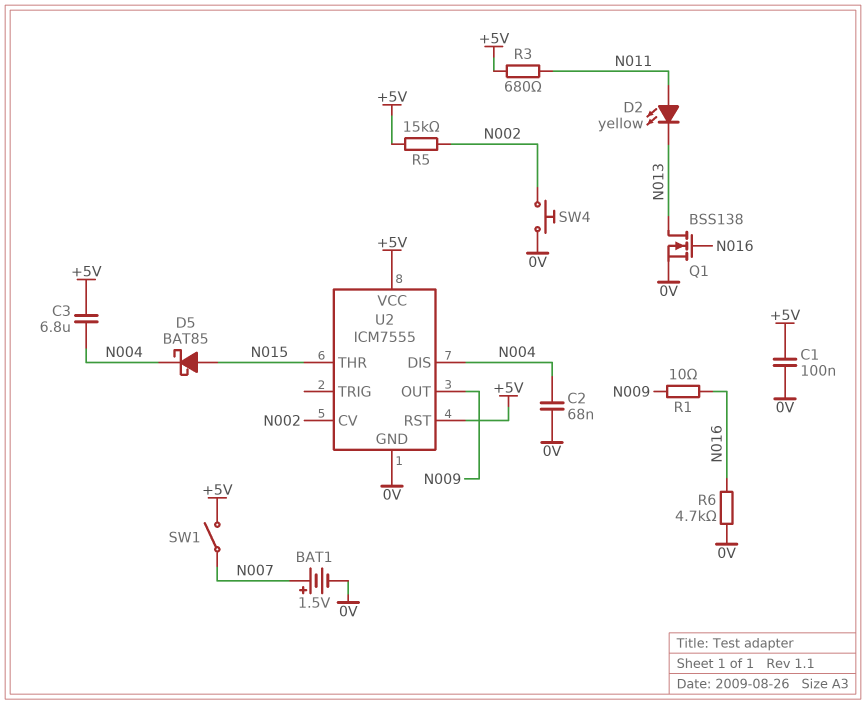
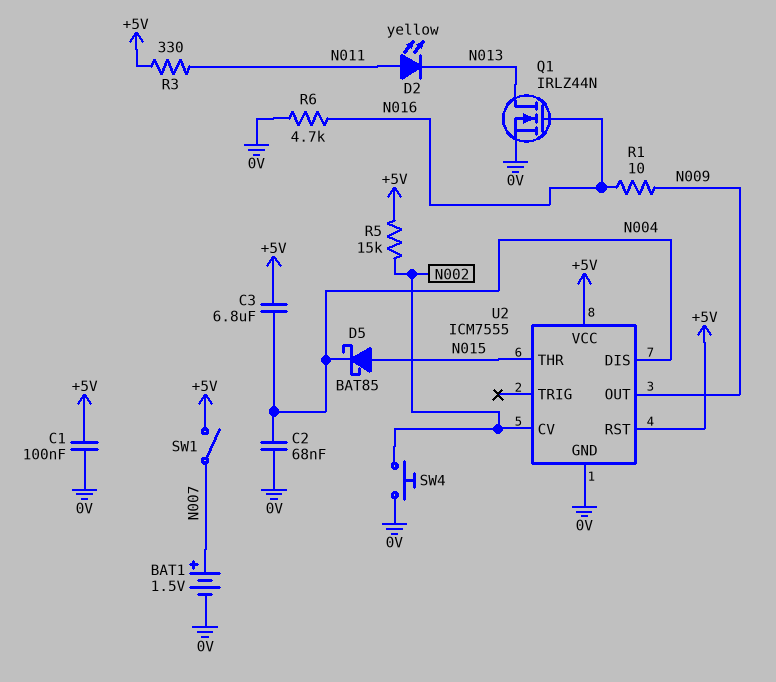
Q1: NMOS BSS138 (G N016, D N013, S 0V) -> NMOS IRLZ44N (G N016, D N013, S 0V)
R3: 680 (+5V, N011) -> 330 (+5V, N011)

